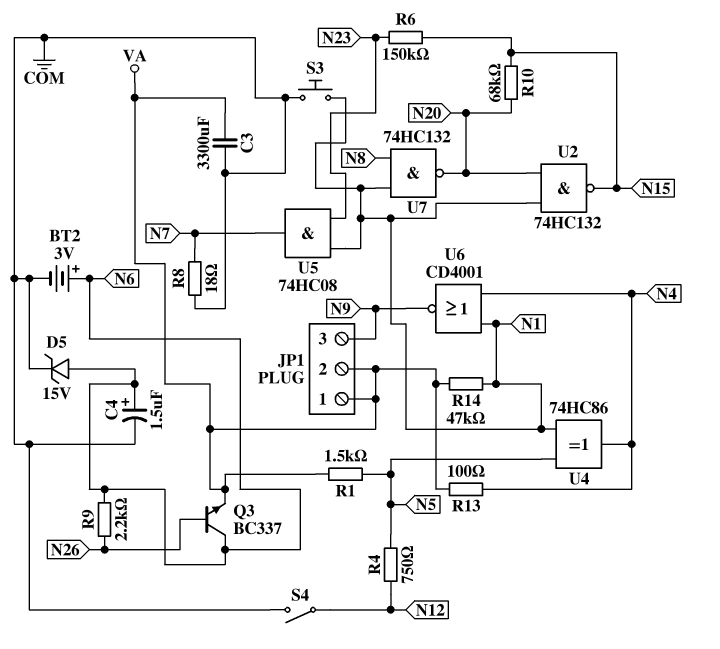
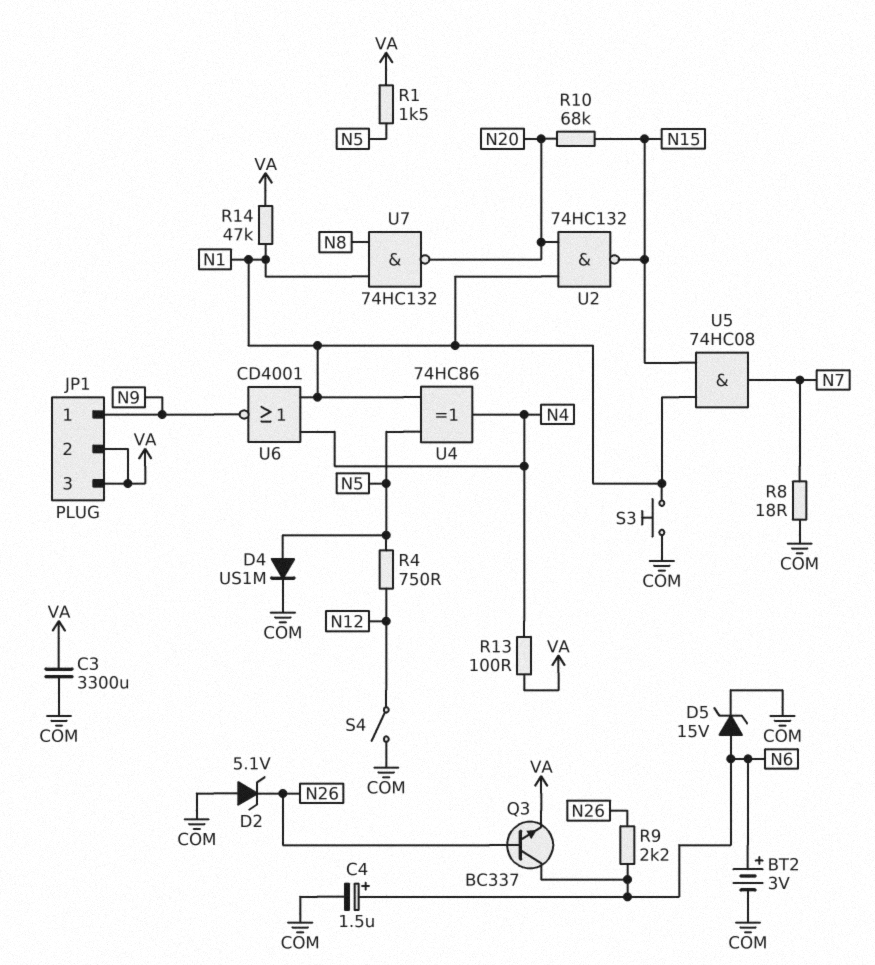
D2: none -> zener 5.1V (A COM, K N26)
D4: none -> diode US1M (A N5, K COM)
JP1 pin 1: VA -> N9
JP1 pin 3: N9 -> VA
R6: 150k (N15, N23) -> none
U5: AND 74HC08 (in N1, in N23, out N7) -> AND 74HC08 (in N1, in N15, out N7)

